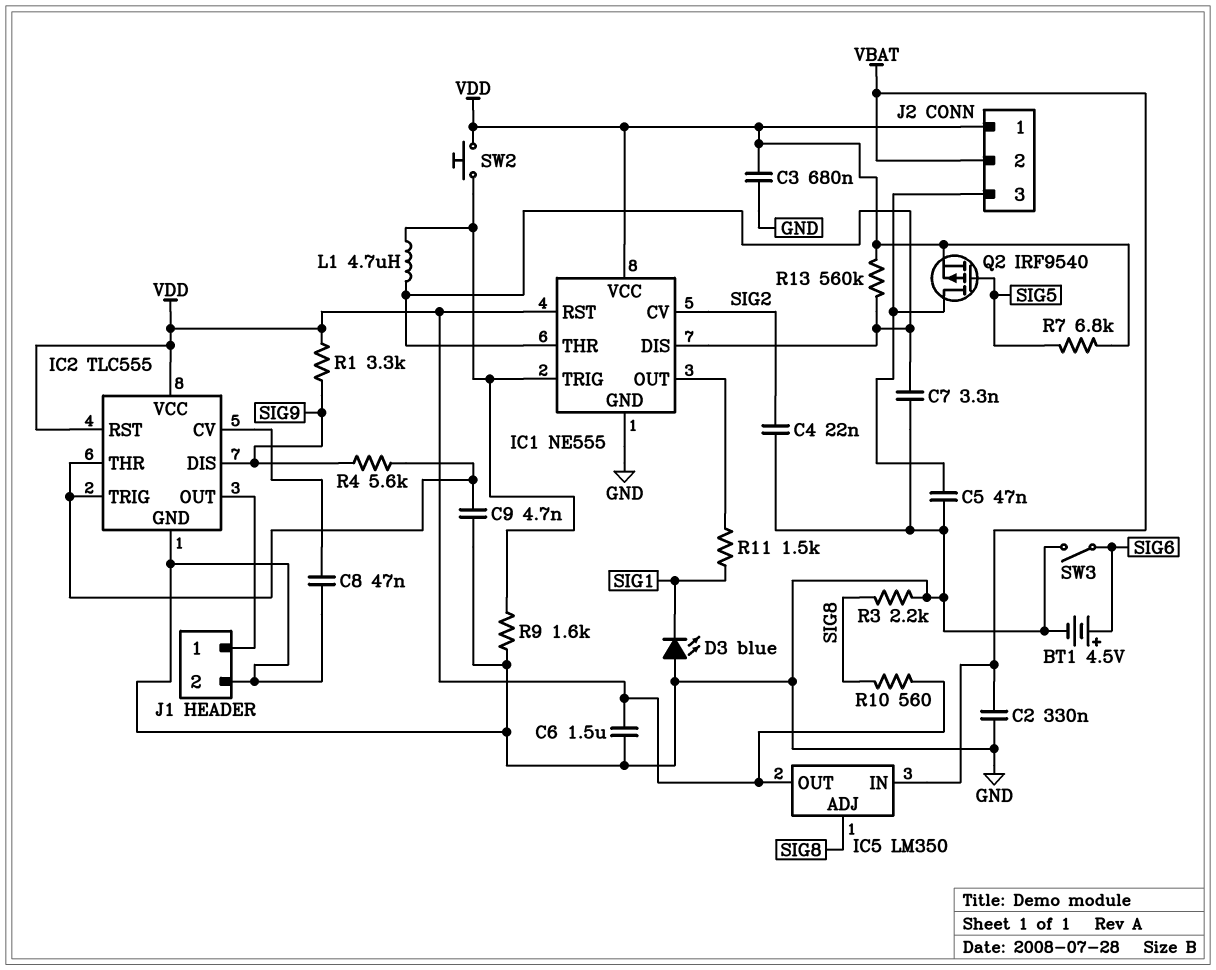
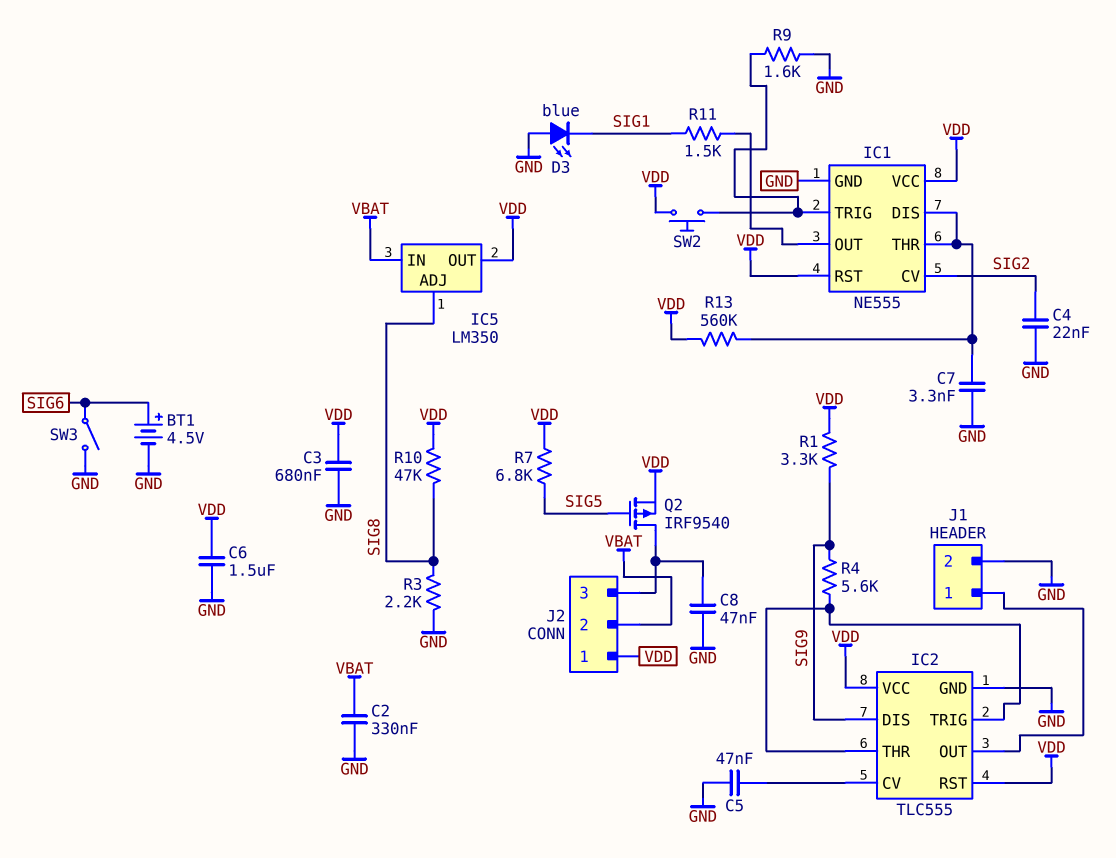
C5: 47nF (GND, J2/3) -> 47nF (GND, IC2/CV)
C8: 47nF (GND, IC2/CV) -> 47nF (GND, J2/3)
C9: 4.7nF (GND, IC2/THR) -> none
L1: 4.7uH (IC1/DIS, IC1/TRIG) -> none
R10: 560 (SIG8, VDD) -> 47k (SIG8, VDD)

